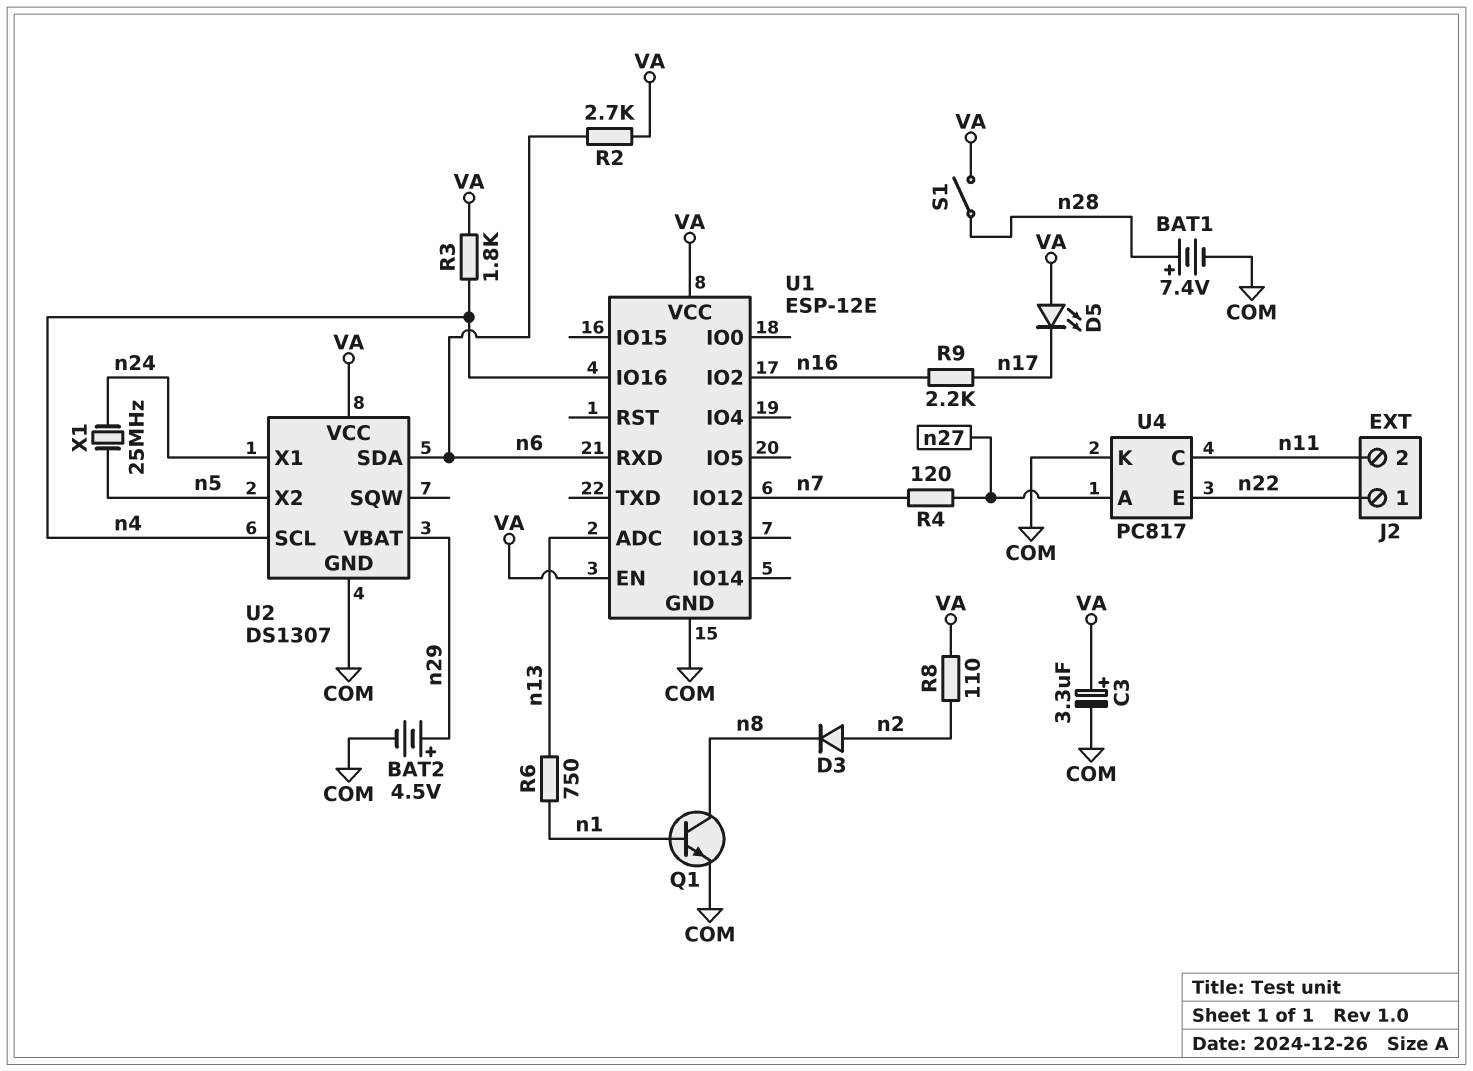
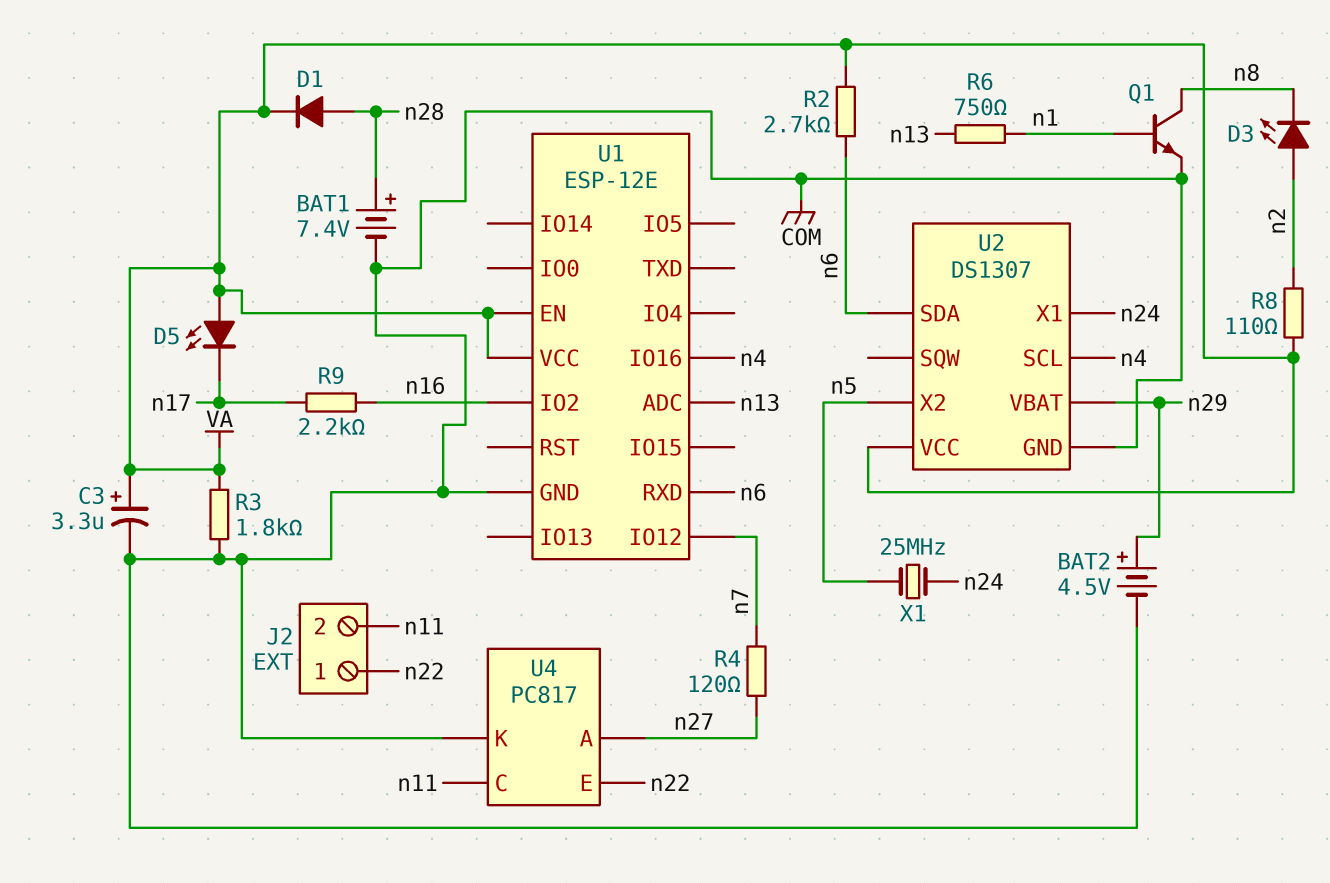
D1: none -> diode (A n28, K VA)
D3: diode (A n2, K n8) -> LED (A n2, K n8)
R3: 1.8k (VA, n4) -> 1.8k (COM, VA)
S1: switch (VA, n28) -> none

